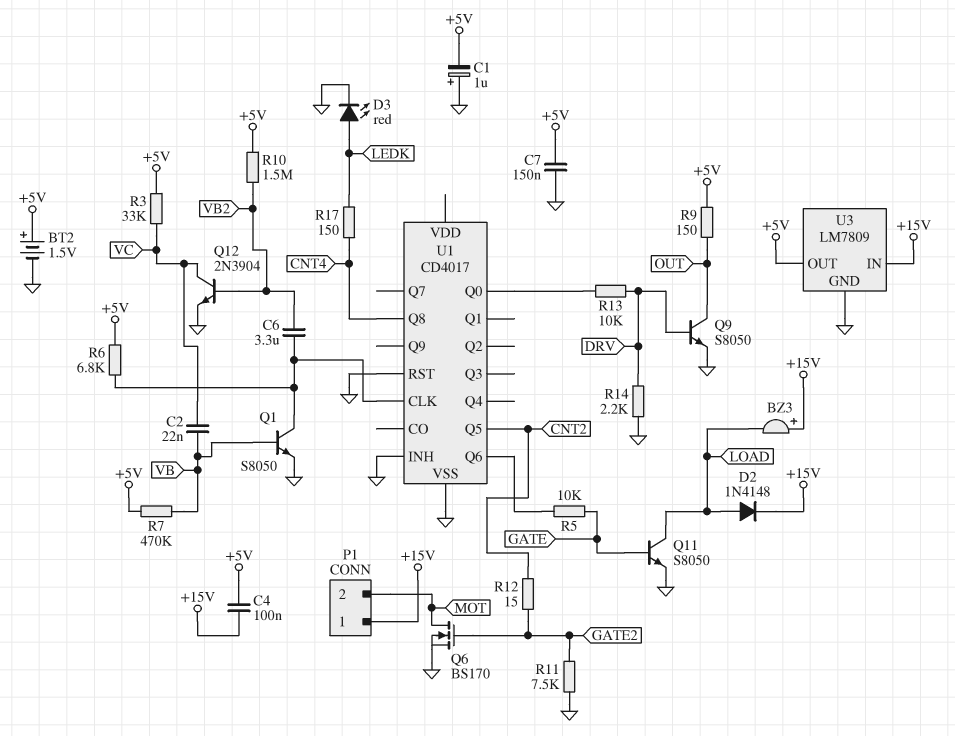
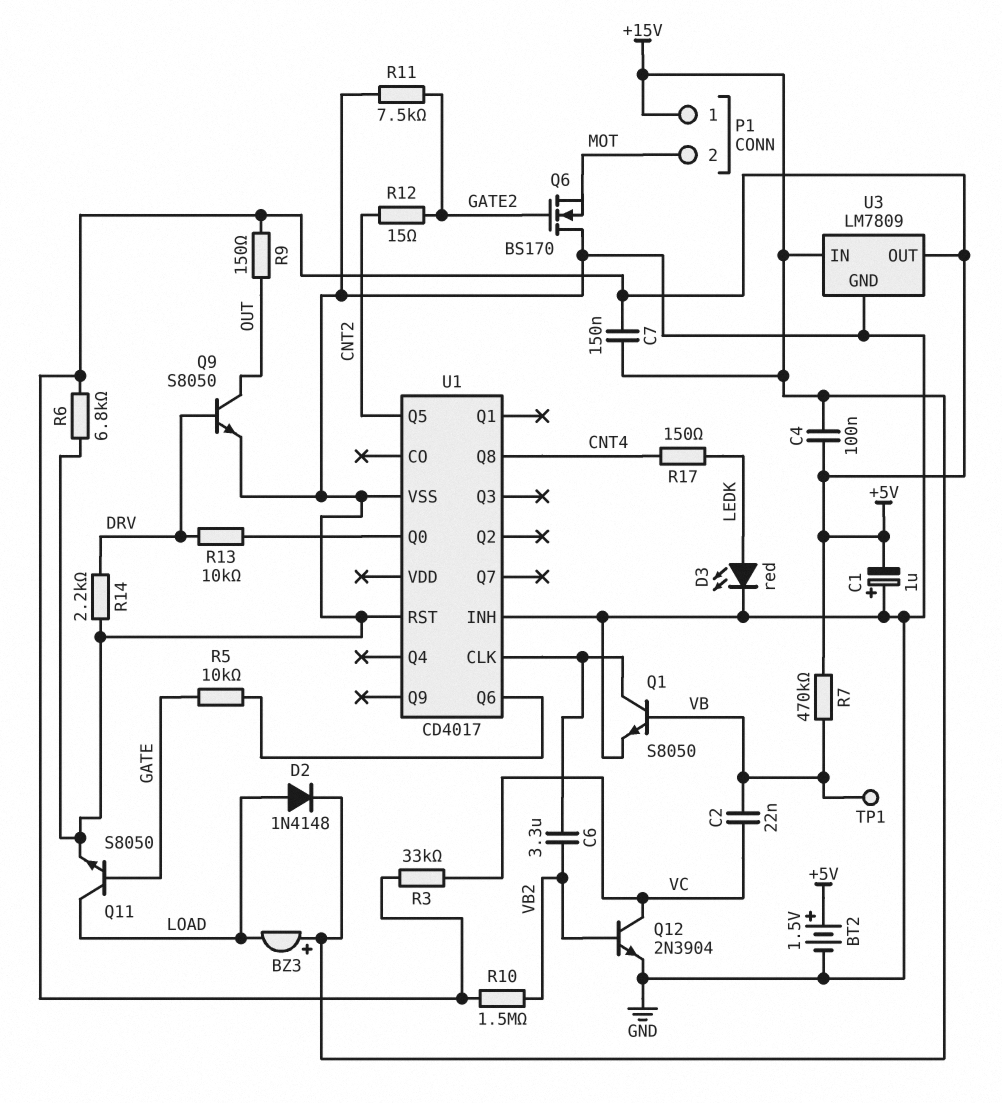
C7: 150nF (+5V, GND) -> 150nF (+5V, +15V)
Q6: NMOS BS170 (G GATE2, D MOT, S GND) -> NMOS BS170 (G GATE2, D GND, S MOT)
R6: 6.8k (+5V, U1/CLK) -> 6.8k (+5V, GND)
TP1: none -> test point (VB)

